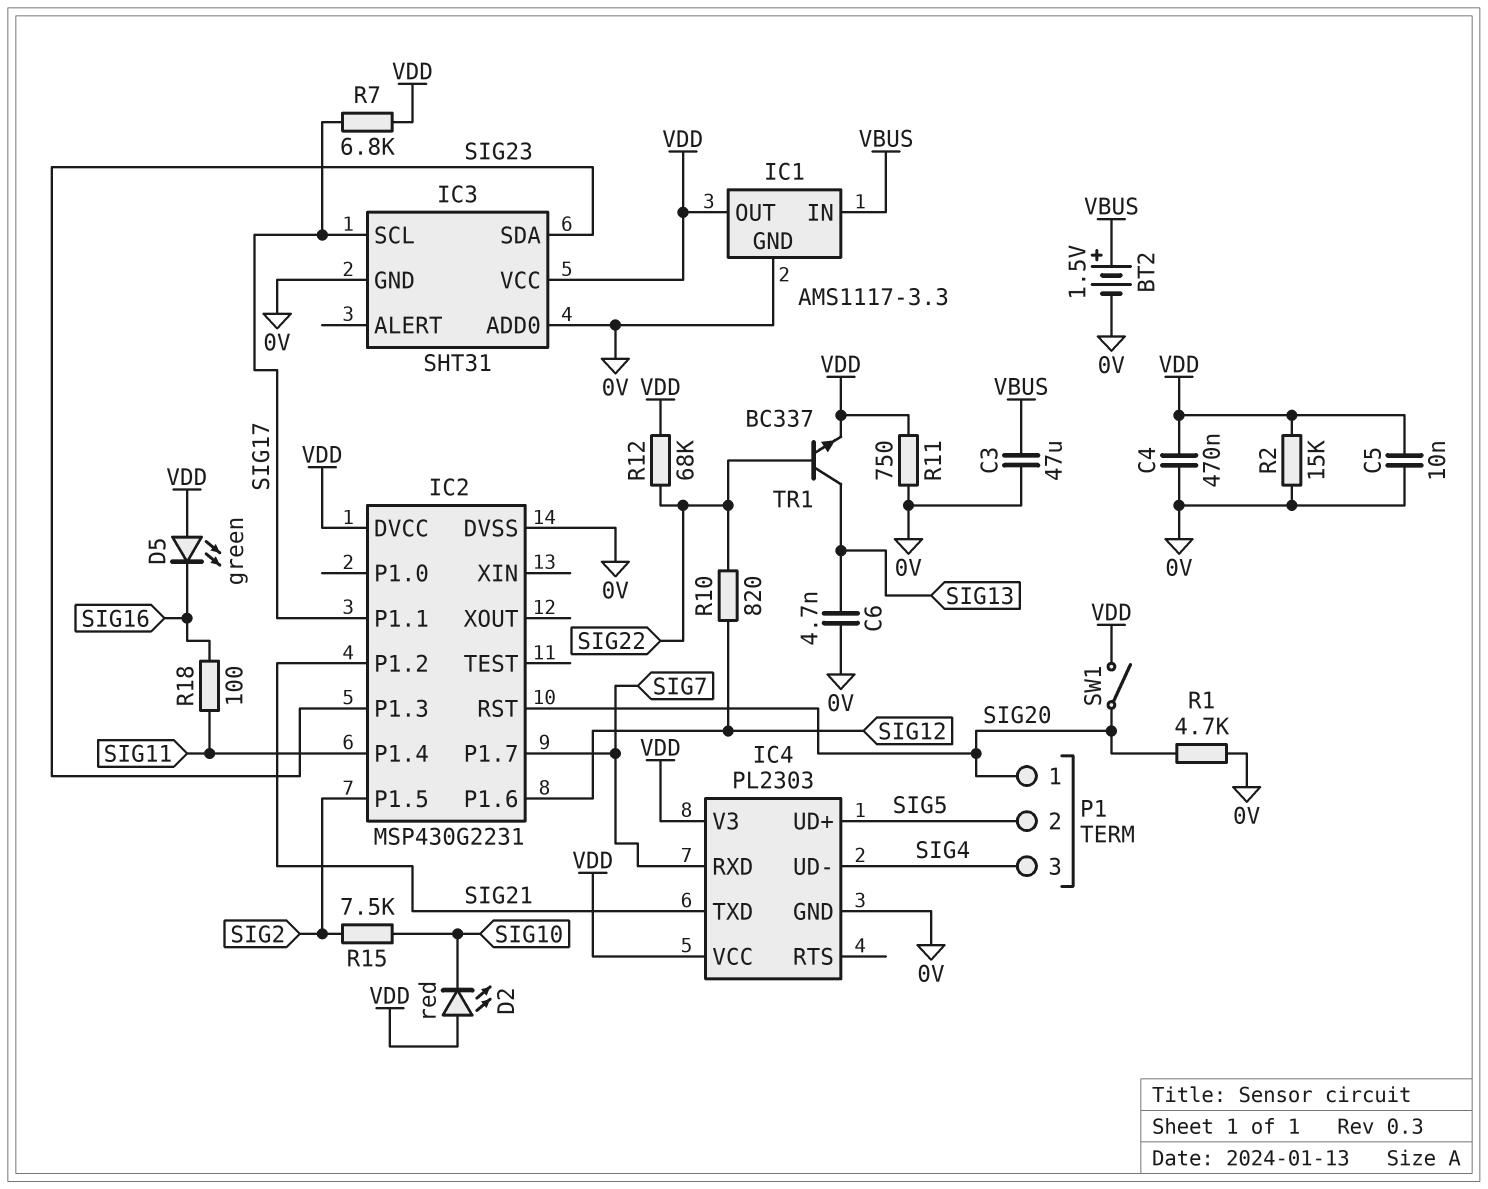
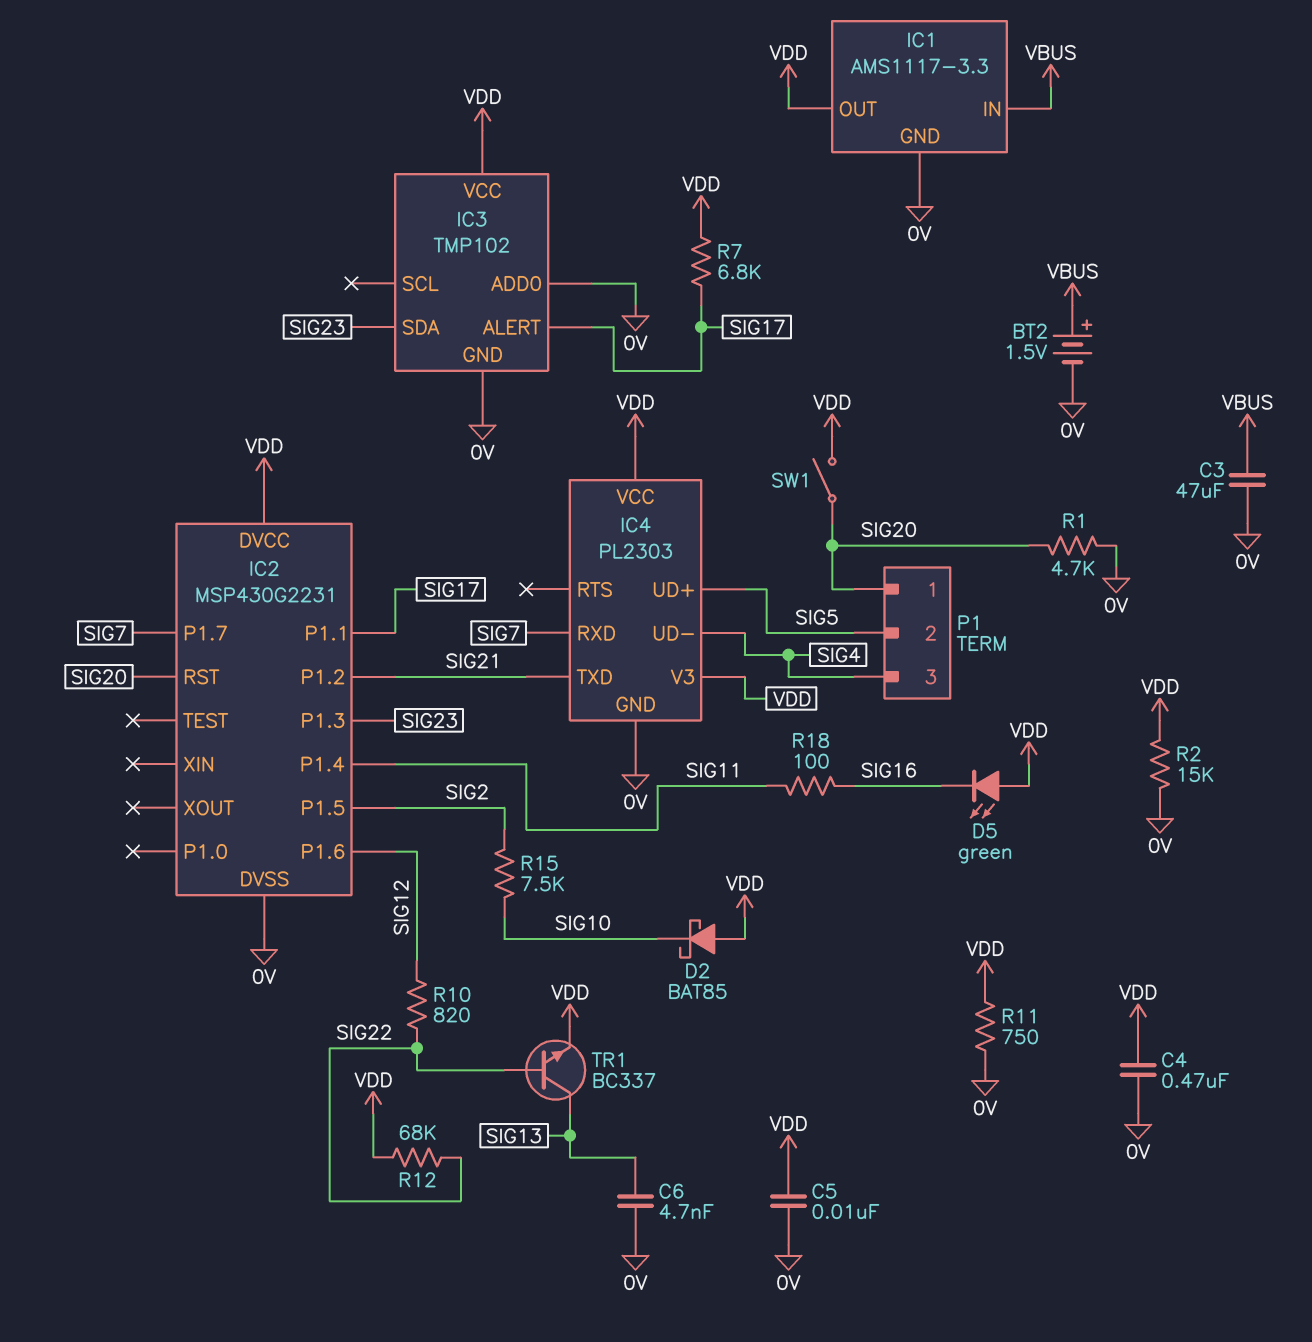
D2: LED red (A VDD, K SIG10) -> schottky BAT85 (A VDD, K SIG10)
IC3: SHT31 -> TMP102
IC3 pin ALERT: none -> SIG17
IC3 pin SCL: SIG17 -> none

